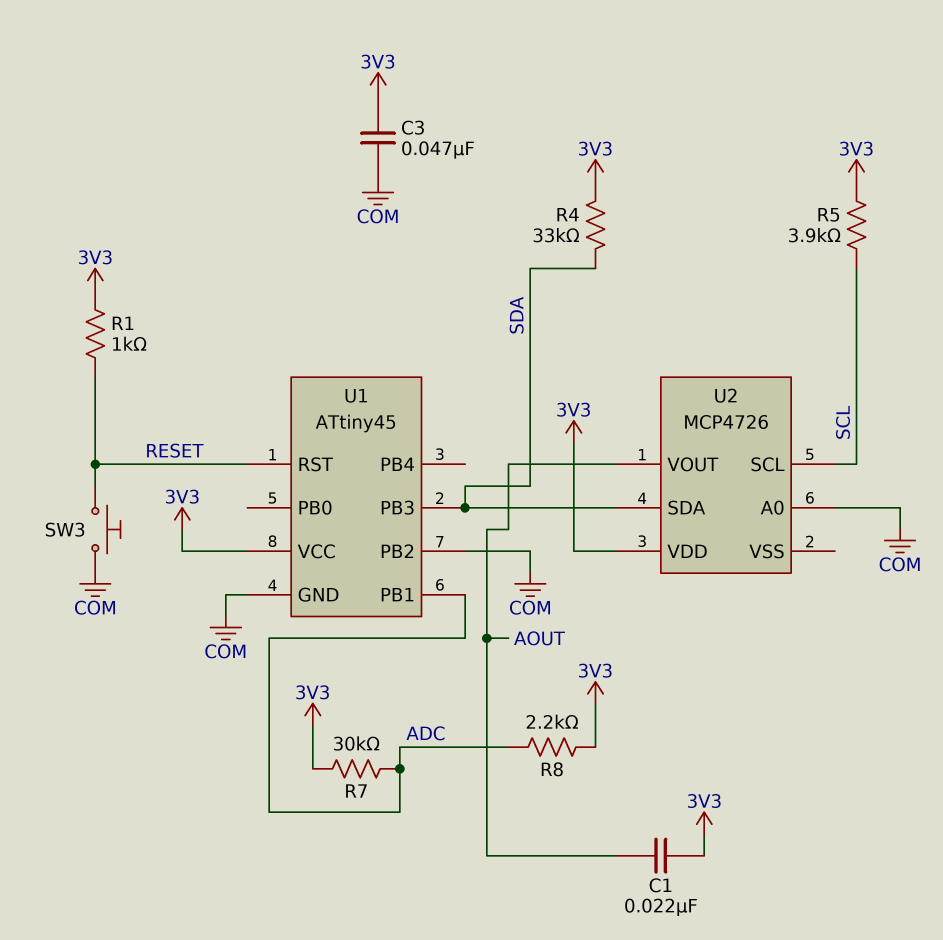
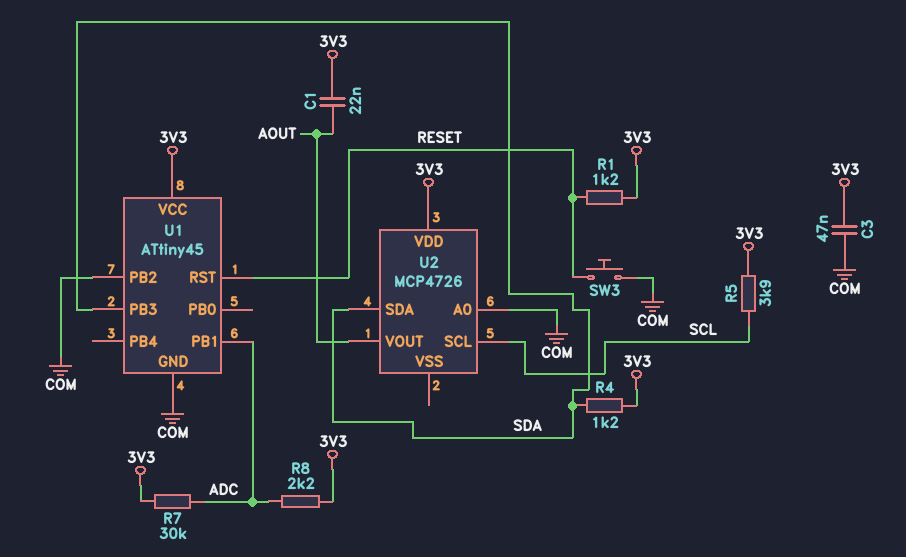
R1: 1k (3V3, RESET) -> 1.2k (3V3, RESET)
R4: 33k (3V3, SDA) -> 1.2k (3V3, SDA)

